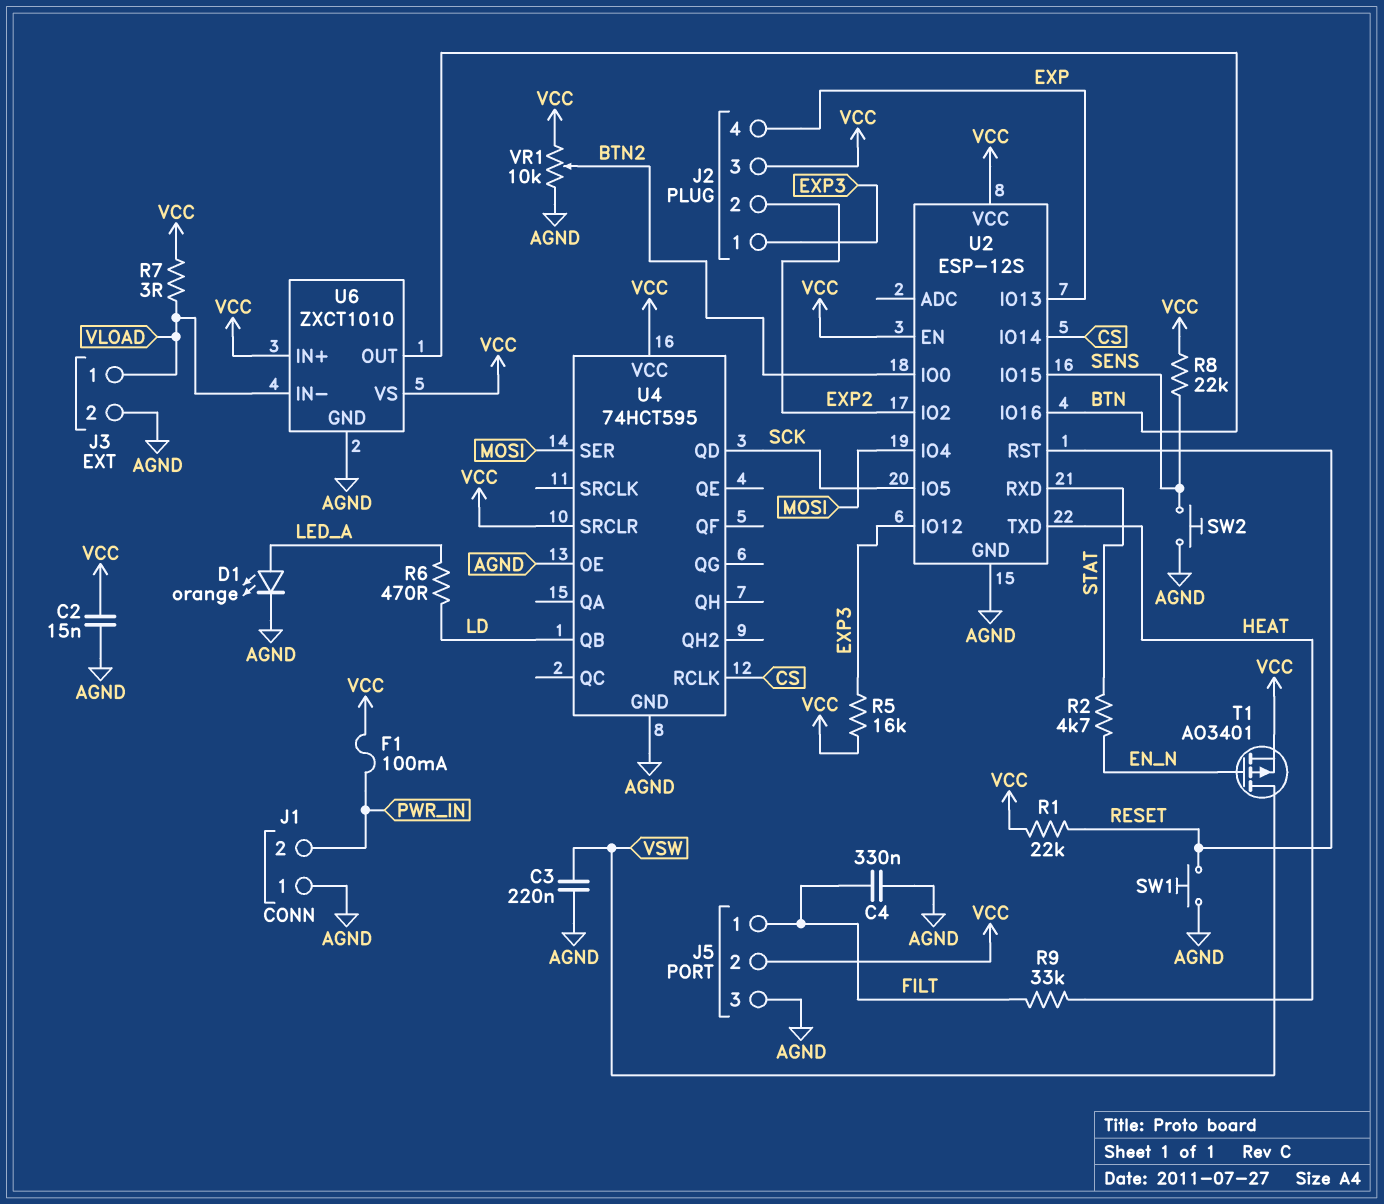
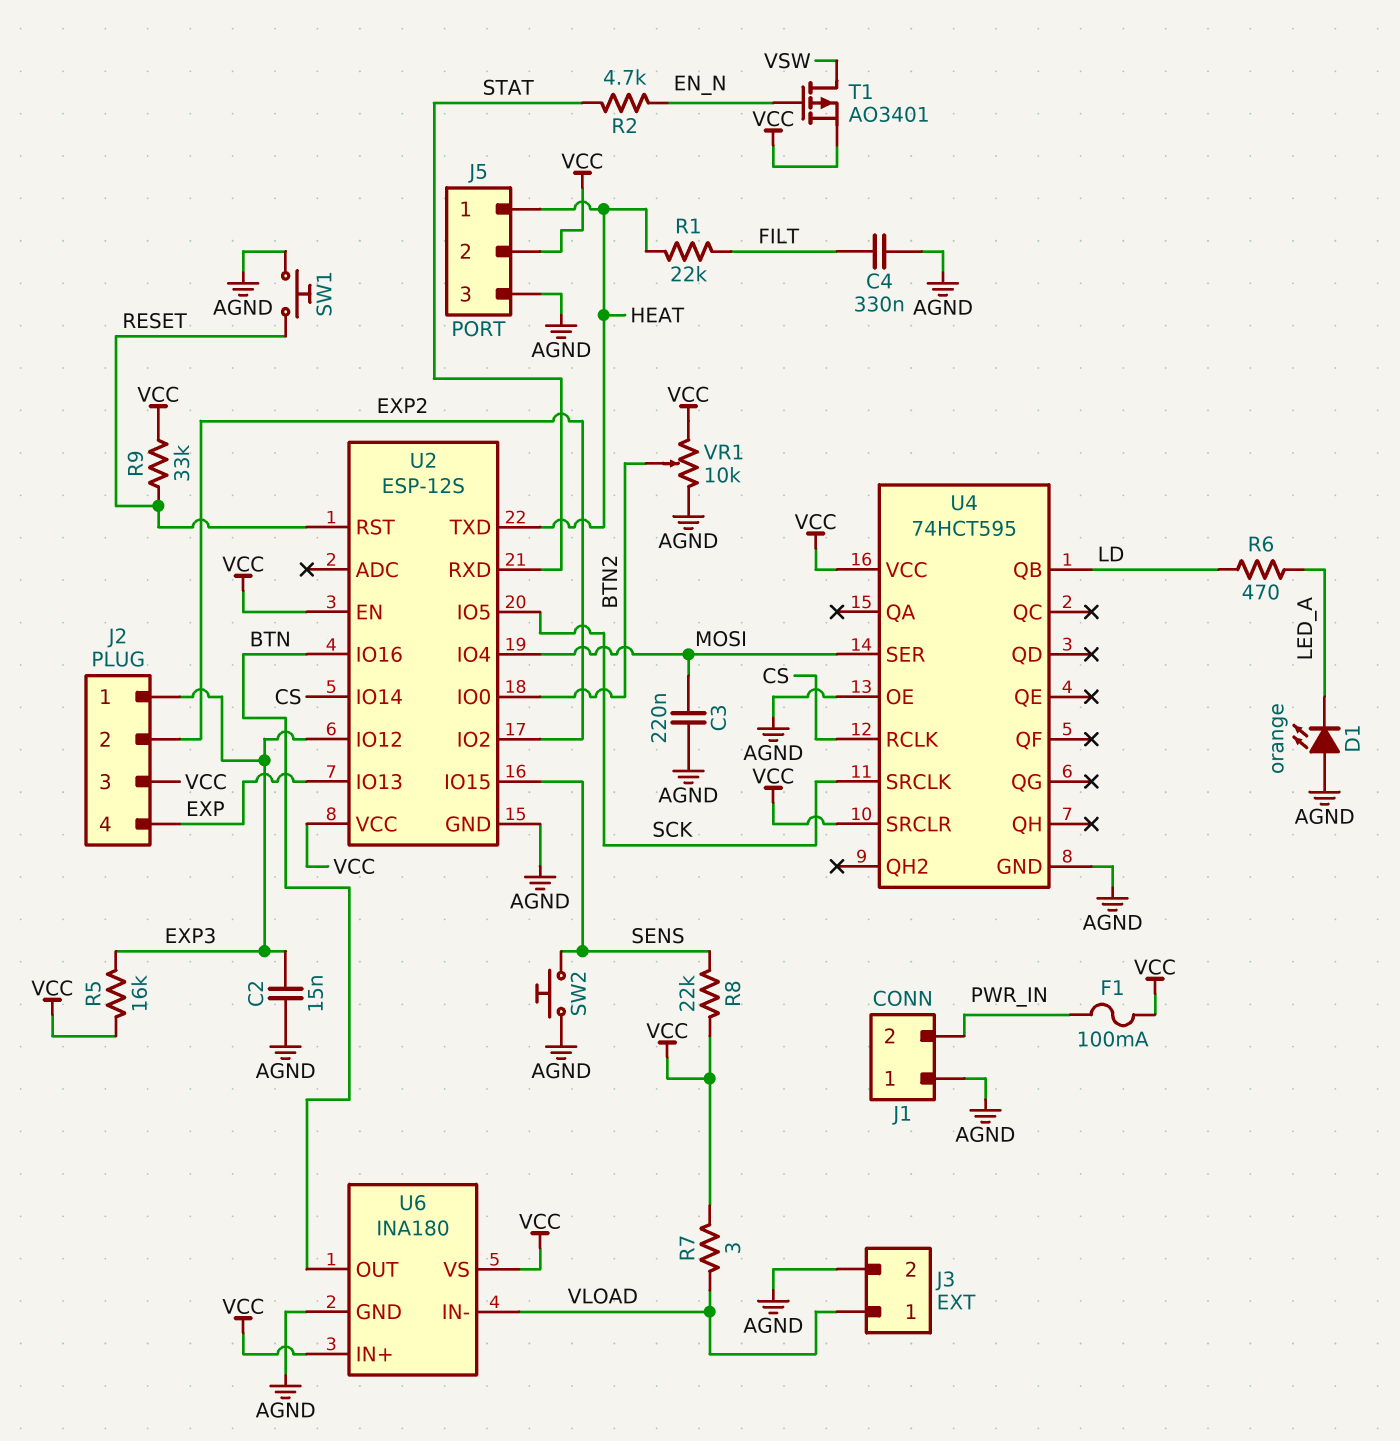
C2: 15nF (AGND, VCC) -> 15nF (AGND, EXP3)
C3: 220nF (AGND, VSW) -> 220nF (AGND, MOSI)
D1: LED orange (A LED_A, K AGND) -> LED orange (A AGND, K LED_A)
J5 pin 1: FILT -> HEAT
R1: 22k (RESET, VCC) -> 22k (FILT, HEAT)
R9: 33k (FILT, HEAT) -> 33k (RESET, VCC)
U4 pin QD: SCK -> none
U4 pin SRCLK: none -> SCK
U6: ZXCT1010 -> INA180

